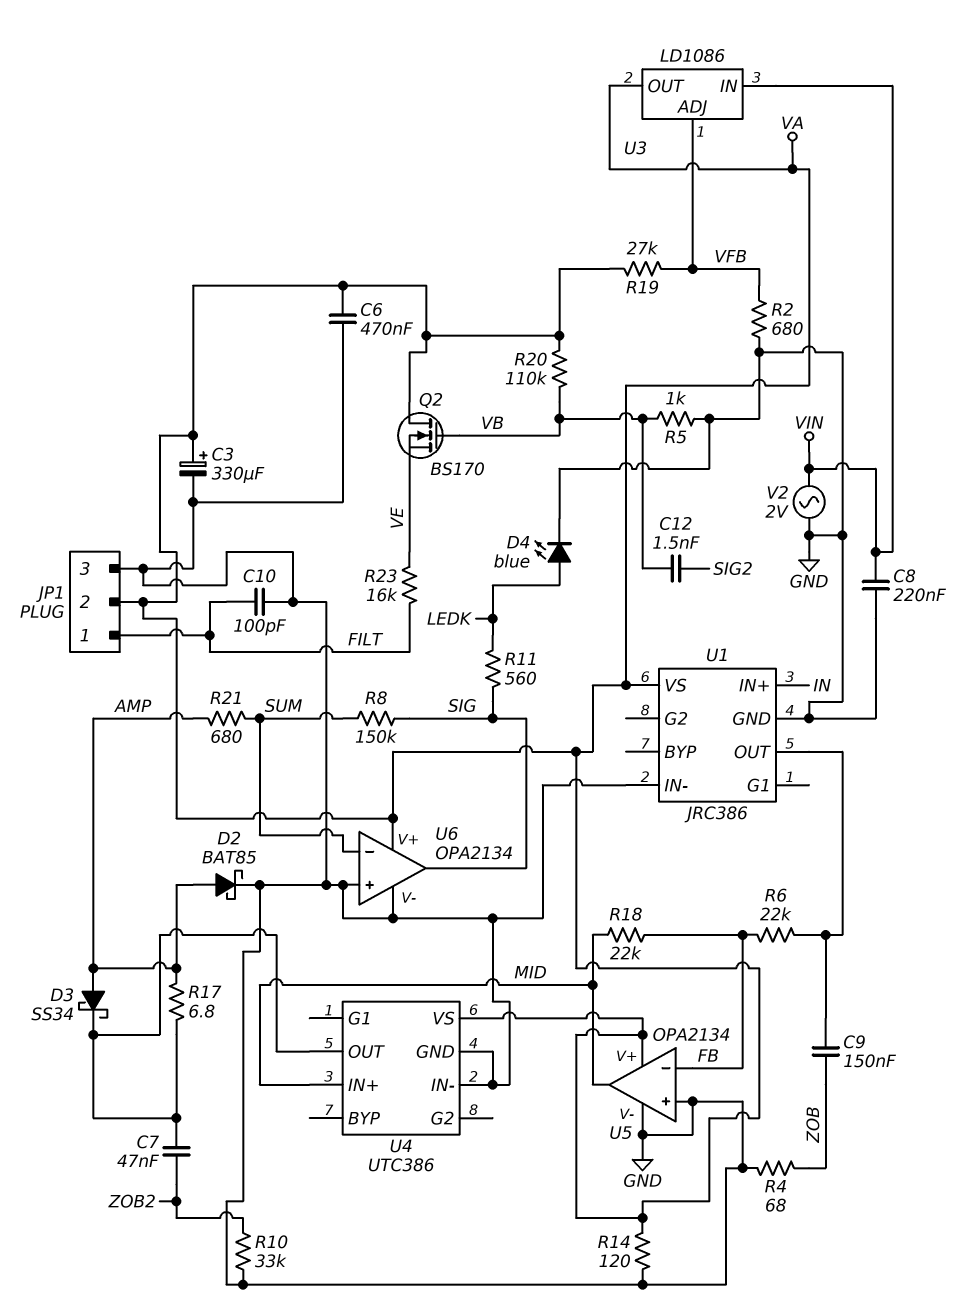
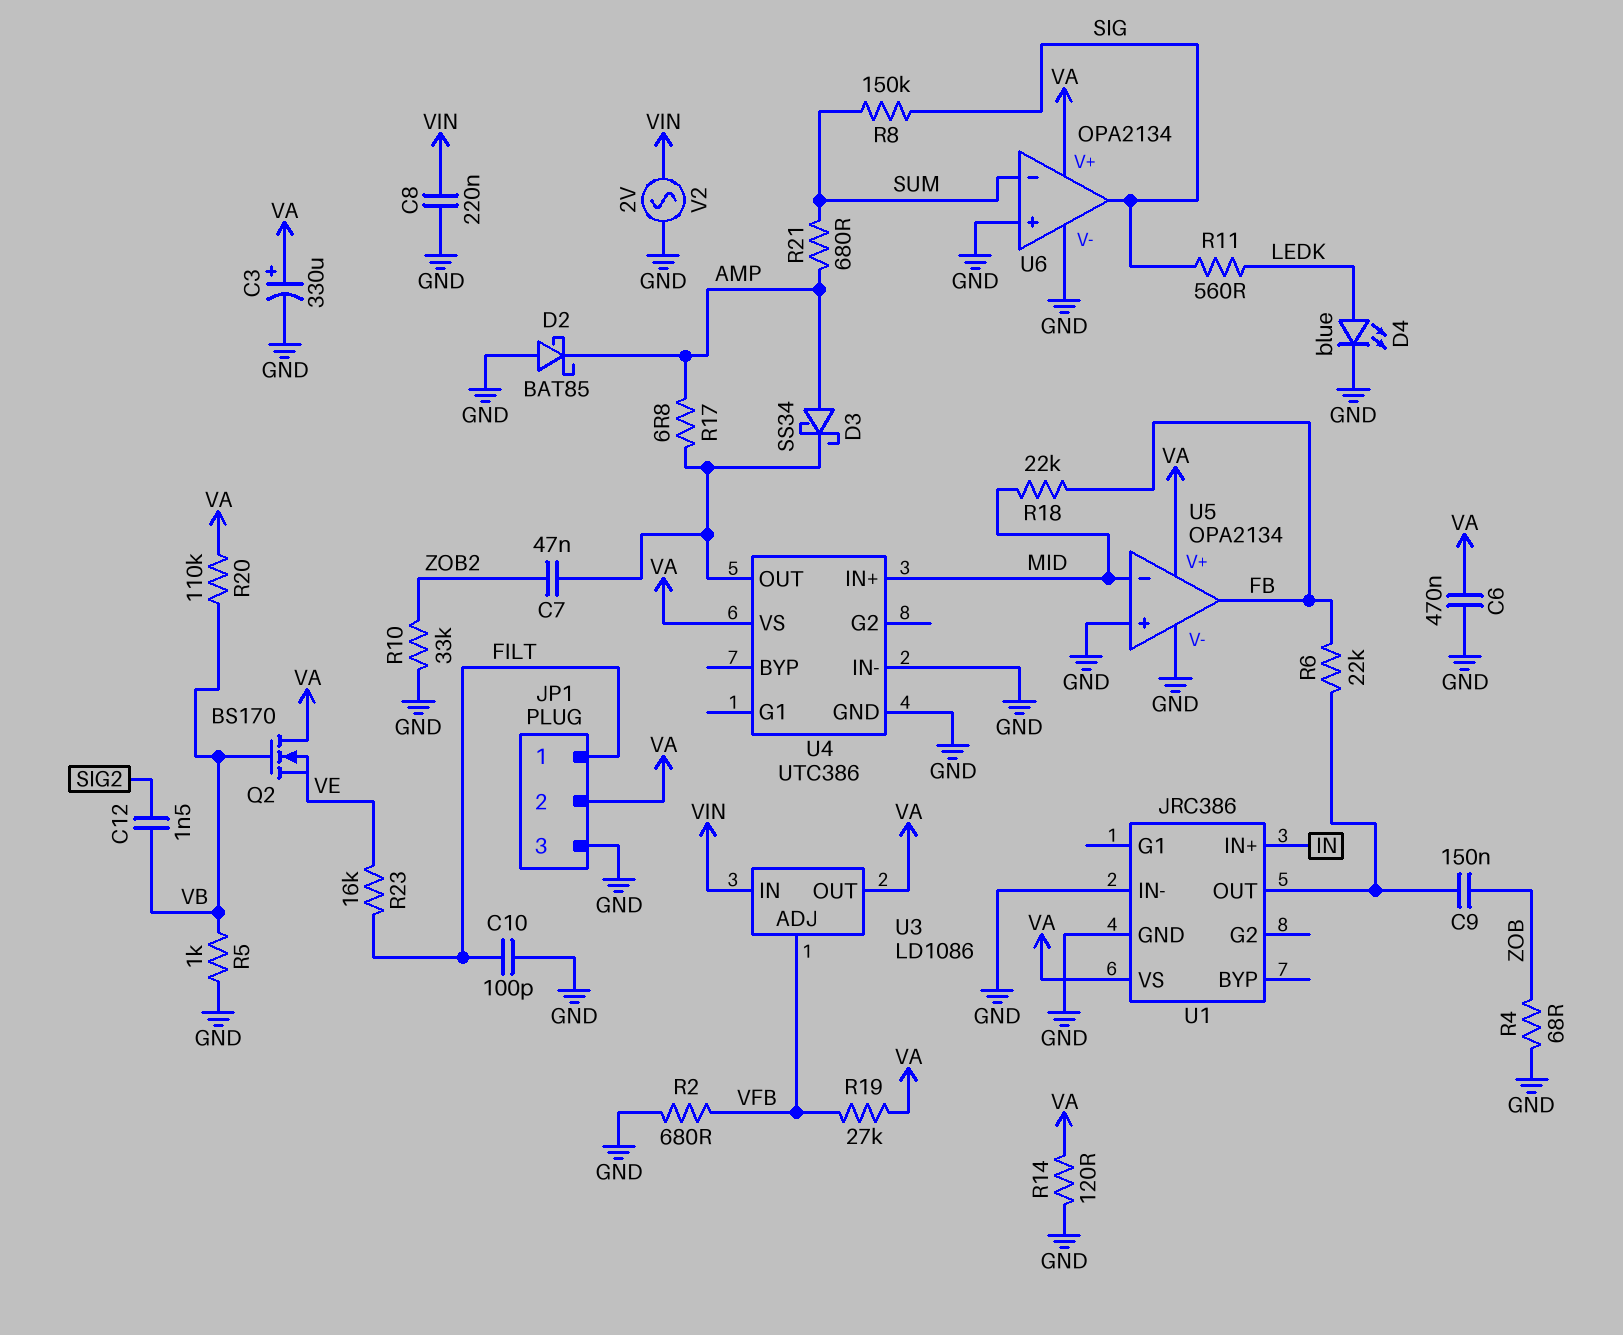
D2: schottky BAT85 (A AMP, K GND) -> schottky BAT85 (A GND, K AMP)
U5 pin in-: FB -> MID
U5 pin out: MID -> FB

